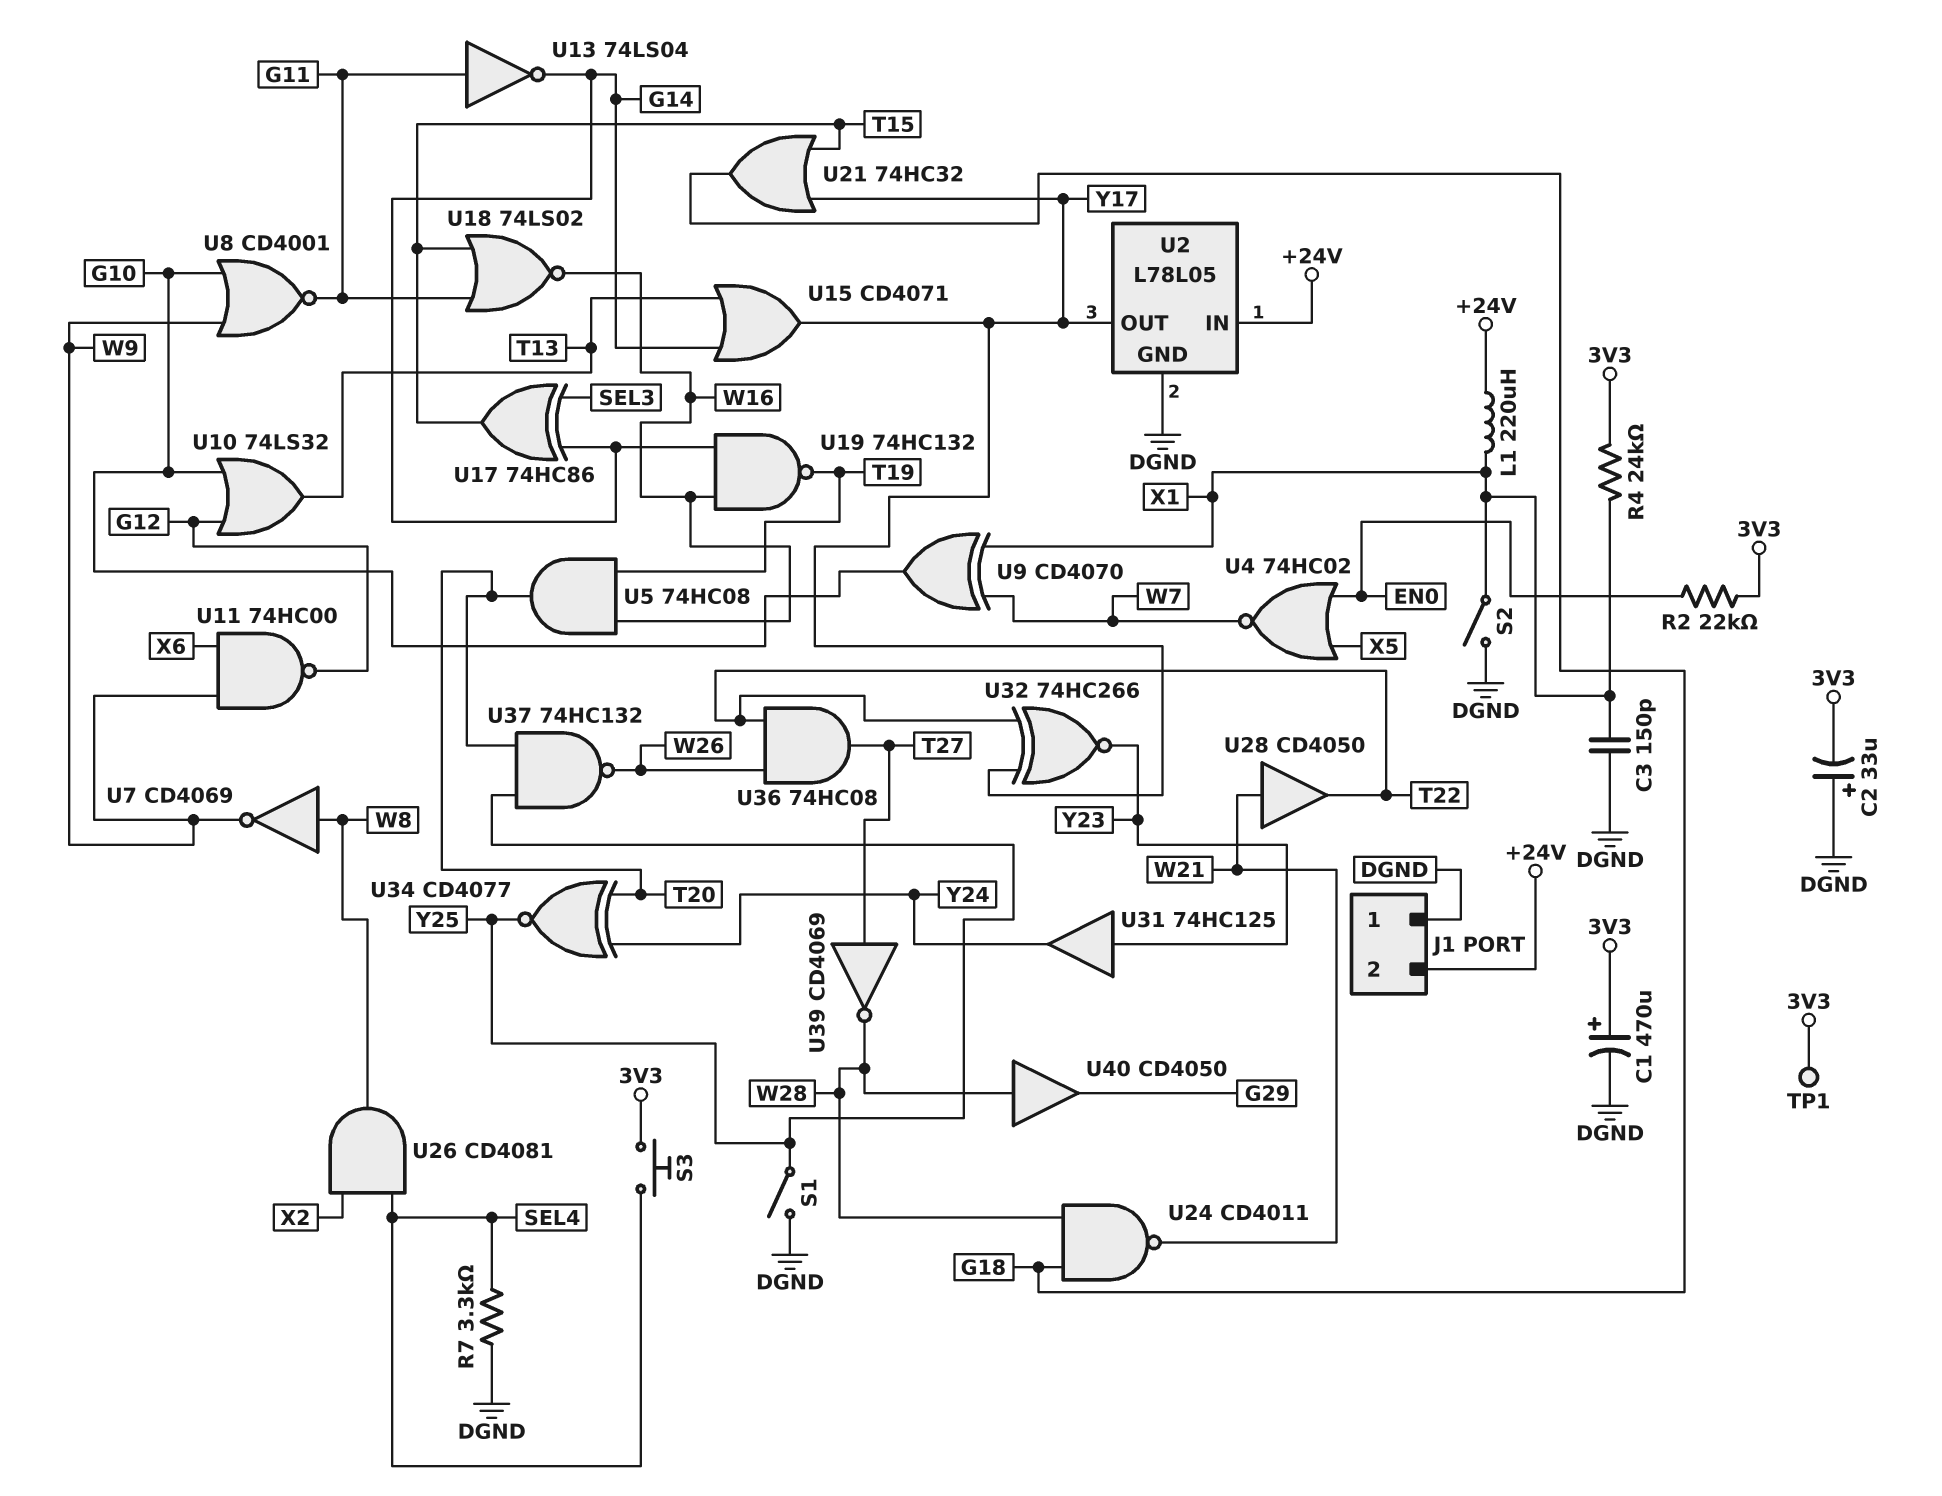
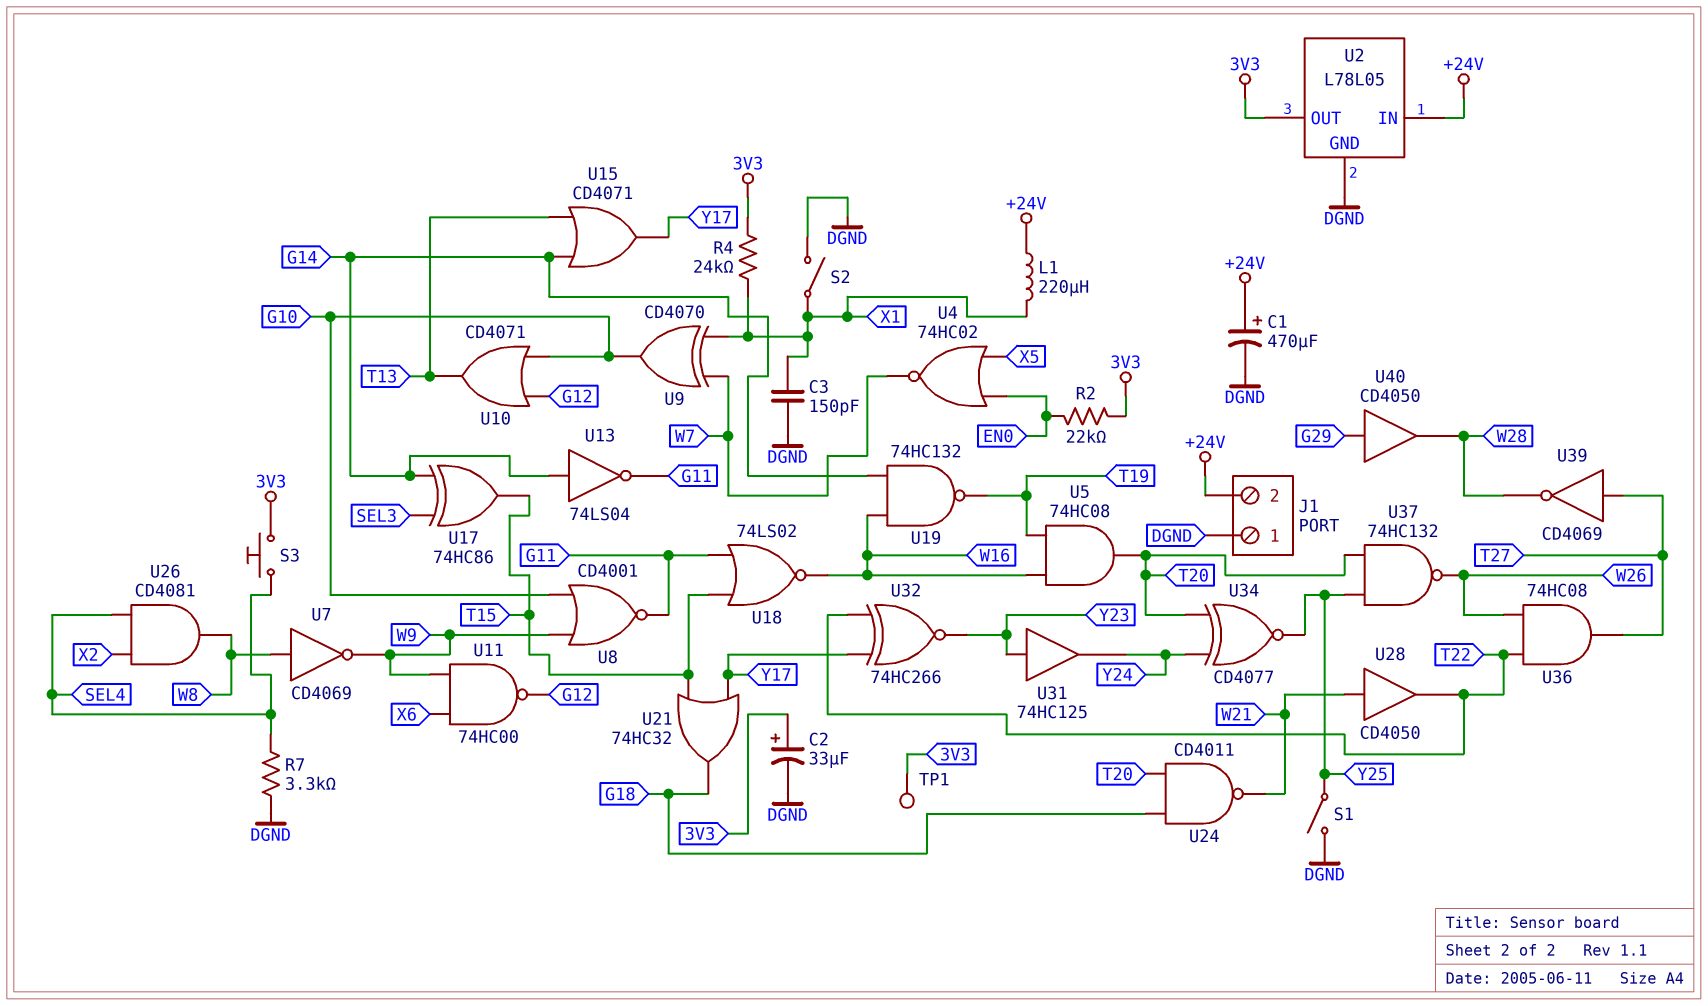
C1: 470uF (plus 3V3, minus DGND) -> 470uF (plus +24V, minus DGND)
C2: 33uF (plus DGND, minus 3V3) -> 33uF (plus 3V3, minus DGND)
U2 pin OUT: Y17 -> 3V3
U10: OR 74LS32 (in G10, in G12, out T13) -> OR CD4071 (in G10, in G12, out T13)
U13: NOT 74LS04 (in G11, out G14) -> NOT 74LS04 (in G14, out G11)
U24: NAND CD4011 (in G18, in W28, out W21) -> NAND CD4011 (in G18, in T20, out W21)
U40: buffer CD4050 (in W28, out G29) -> buffer CD4050 (in G29, out W28)

